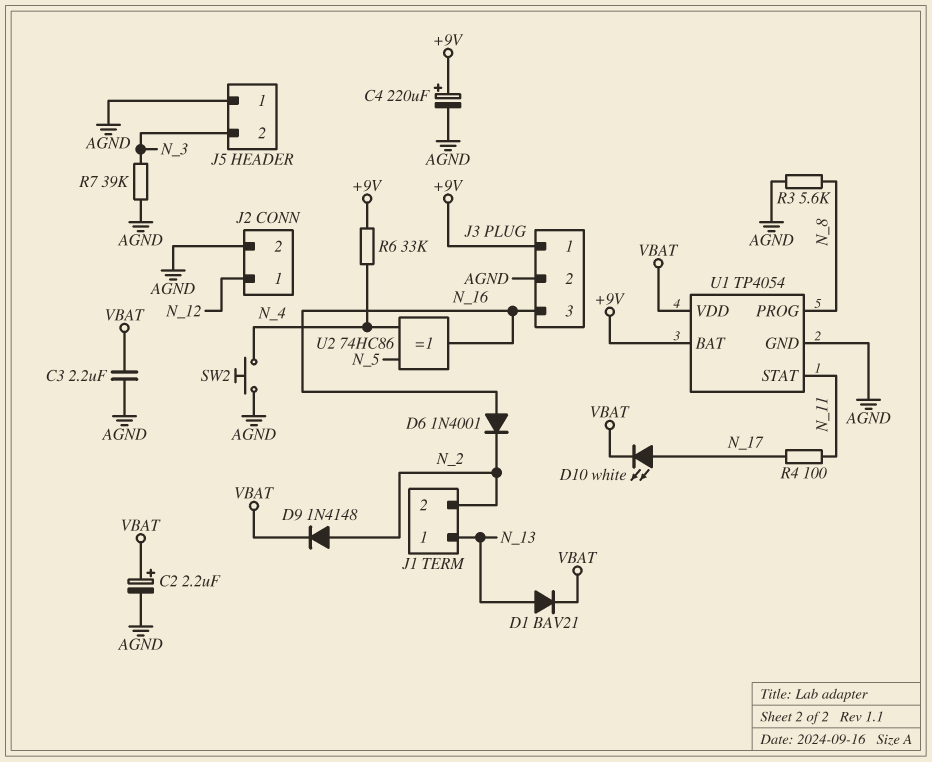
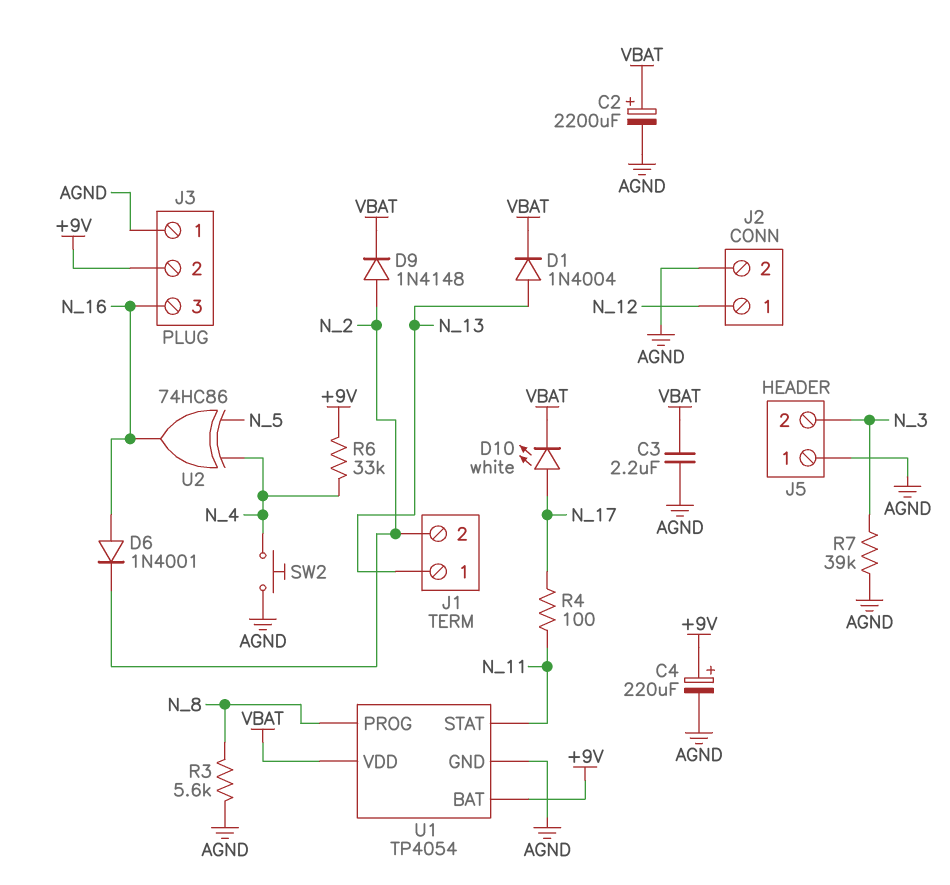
C2: 2.2uF (plus VBAT, minus AGND) -> 2200uF (plus VBAT, minus AGND)
D1: diode BAV21 (A N_13, K VBAT) -> diode 1N4004 (A N_13, K VBAT)
J3 pin 1: +9V -> AGND
J3 pin 2: AGND -> +9V

